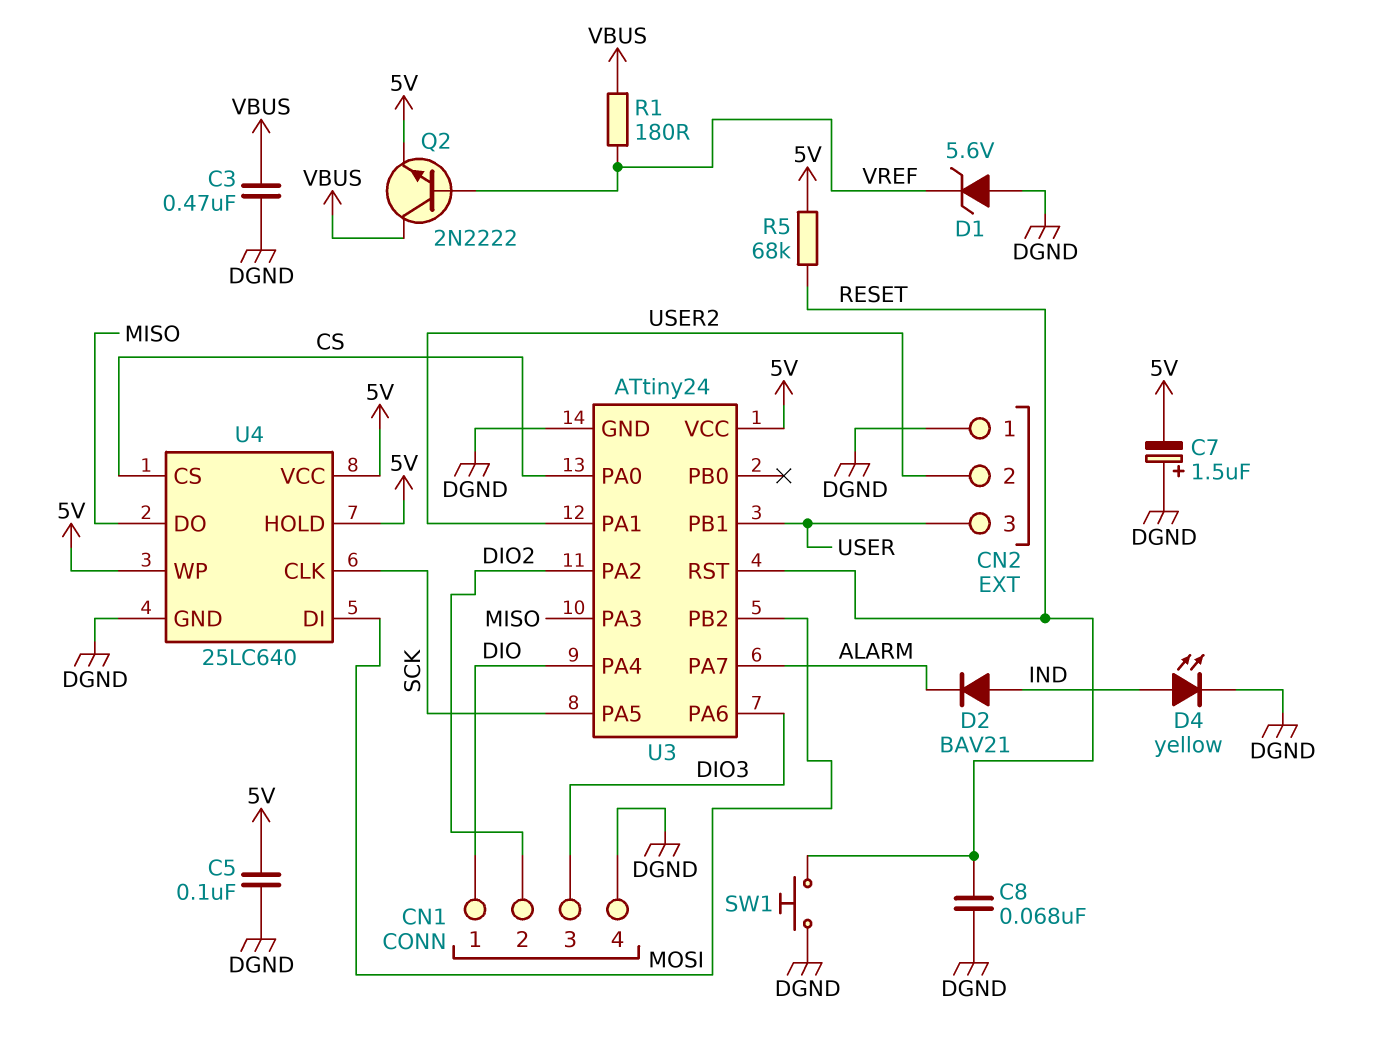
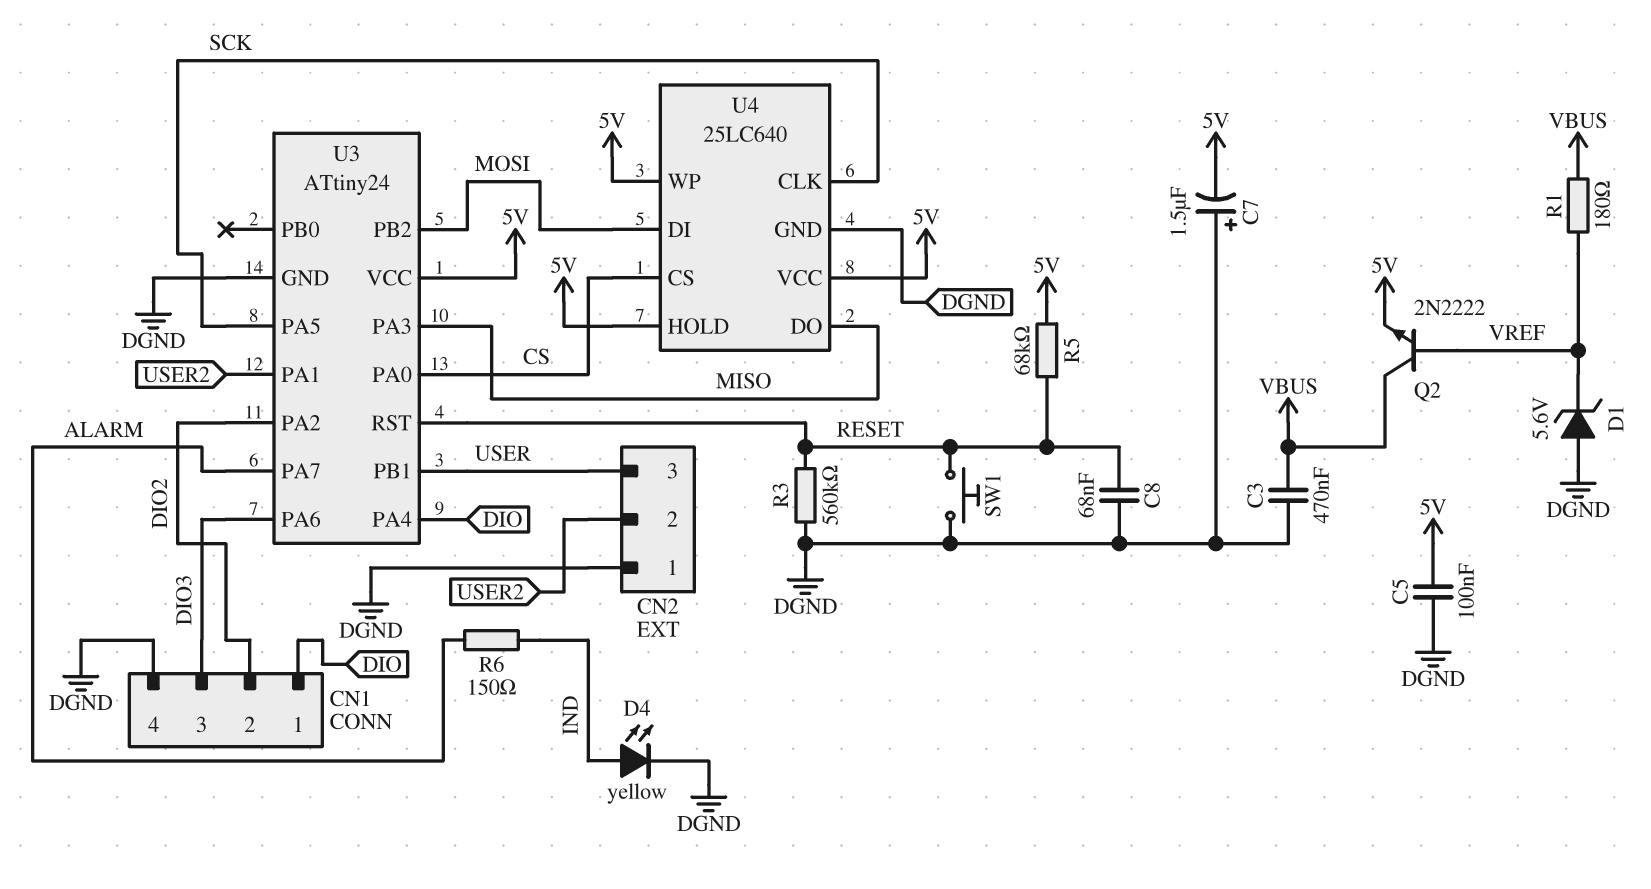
D2: diode BAV21 (A IND, K ALARM) -> none
R3: none -> 560k (DGND, RESET)
R6: none -> 150 (ALARM, IND)

